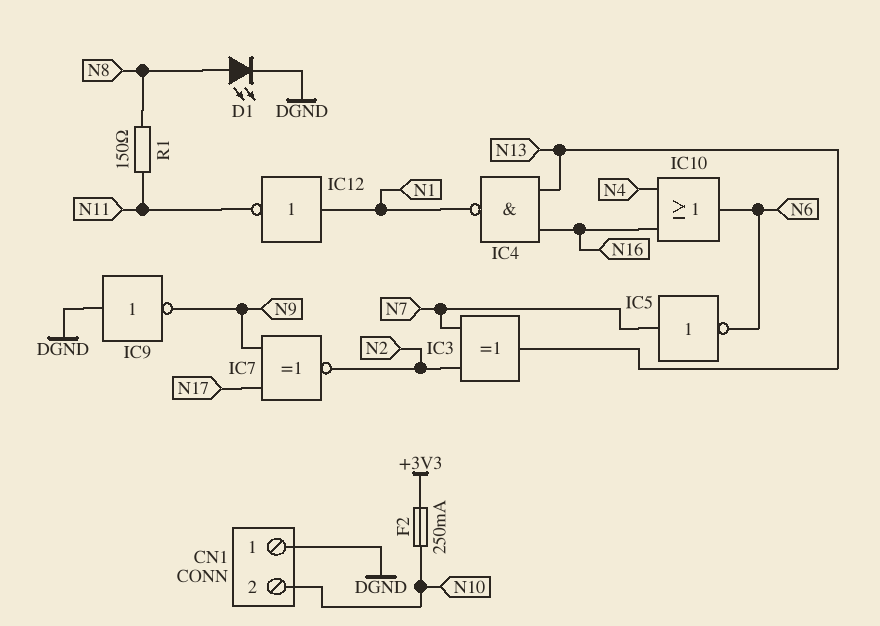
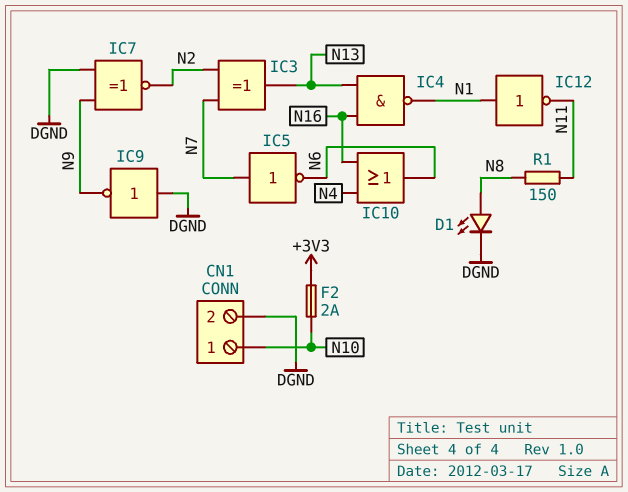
CN1 pin 1: DGND -> N10
CN1 pin 2: N10 -> DGND
F2: 250mA (+3V3, N10) -> 2A (+3V3, N10)
IC7: XNOR (in N9, in N17, out N2) -> XNOR (in DGND, in N9, out N2)

